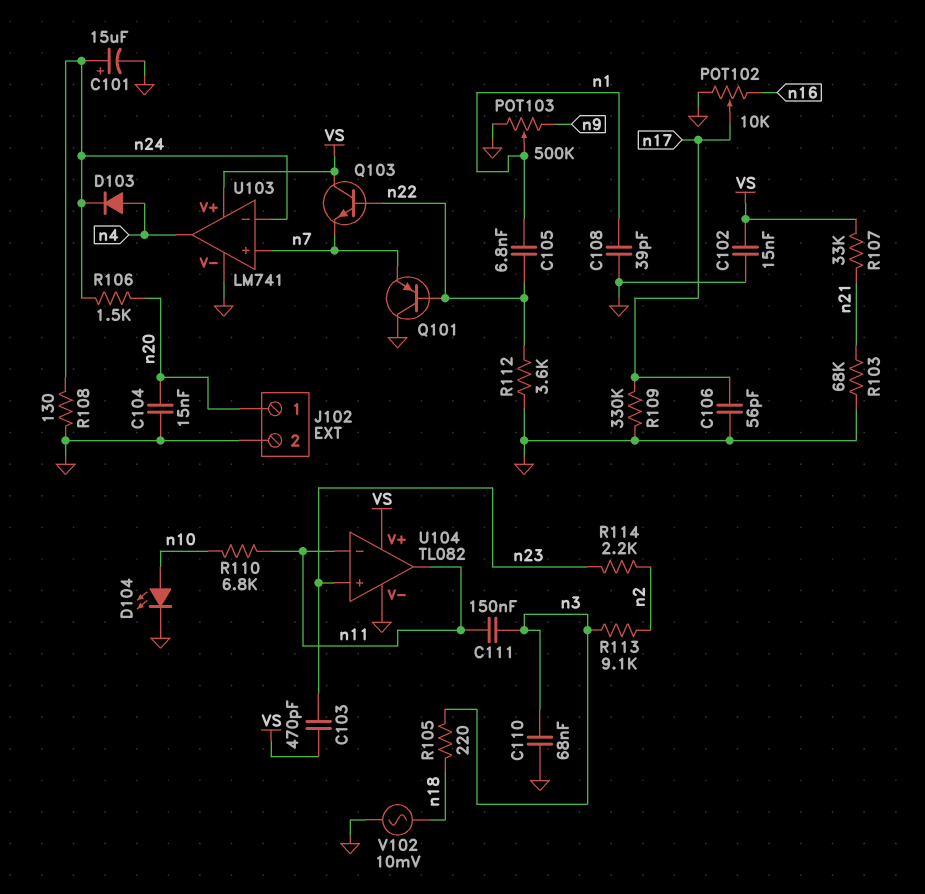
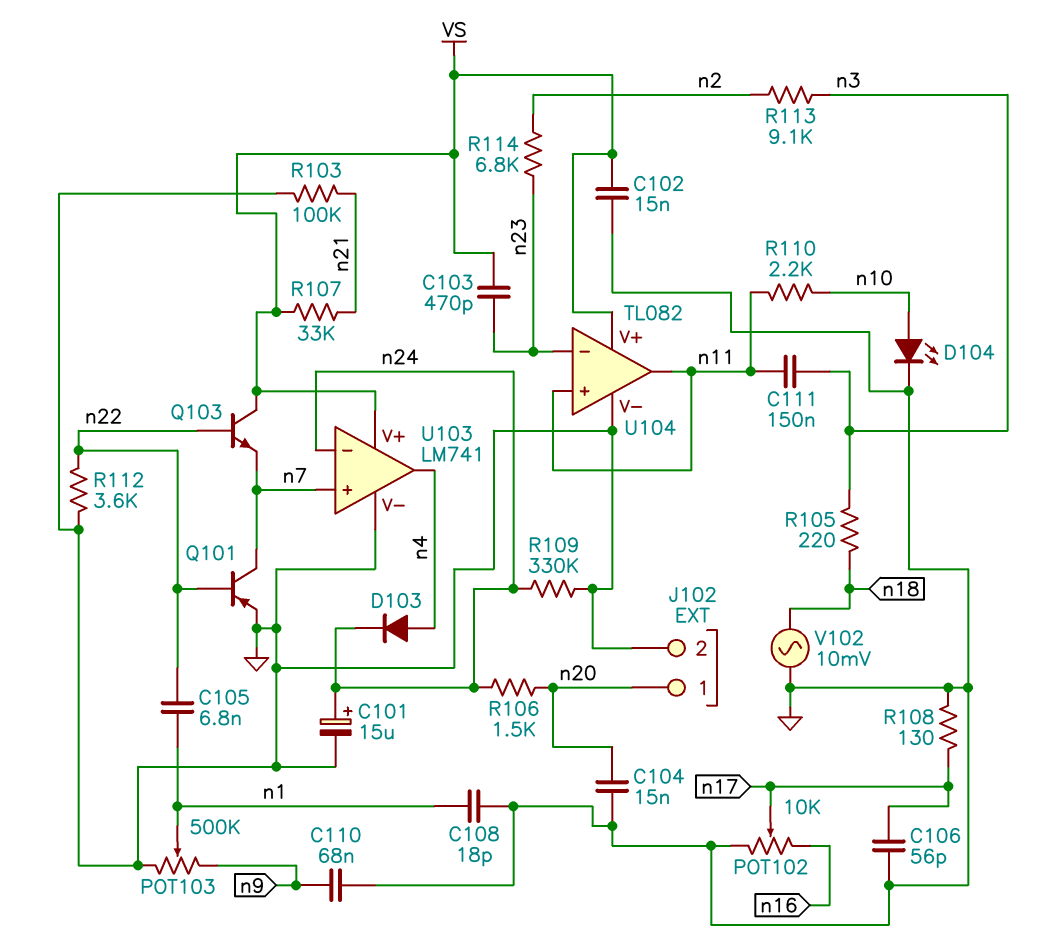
C108: 39pF (GND, n1) -> 18pF (GND, n1)
C110: 68nF (GND, n3) -> 68nF (GND, n9)
Q101: PNP (B n22, C GND, E n7) -> PNP (B n22, C n7, E GND)
R103: 68k (GND, n21) -> 100k (GND, n21)
R108: 130 (GND, n24) -> 130 (GND, n17)
R109: 330k (GND, n17) -> 330k (GND, n24)
R110: 6.8k (n10, n11) -> 2.2k (n10, n11)
R114: 2.2k (n2, n23) -> 6.8k (n2, n23)
U104 pin in+: n23 -> n11
U104 pin in-: n11 -> n23

